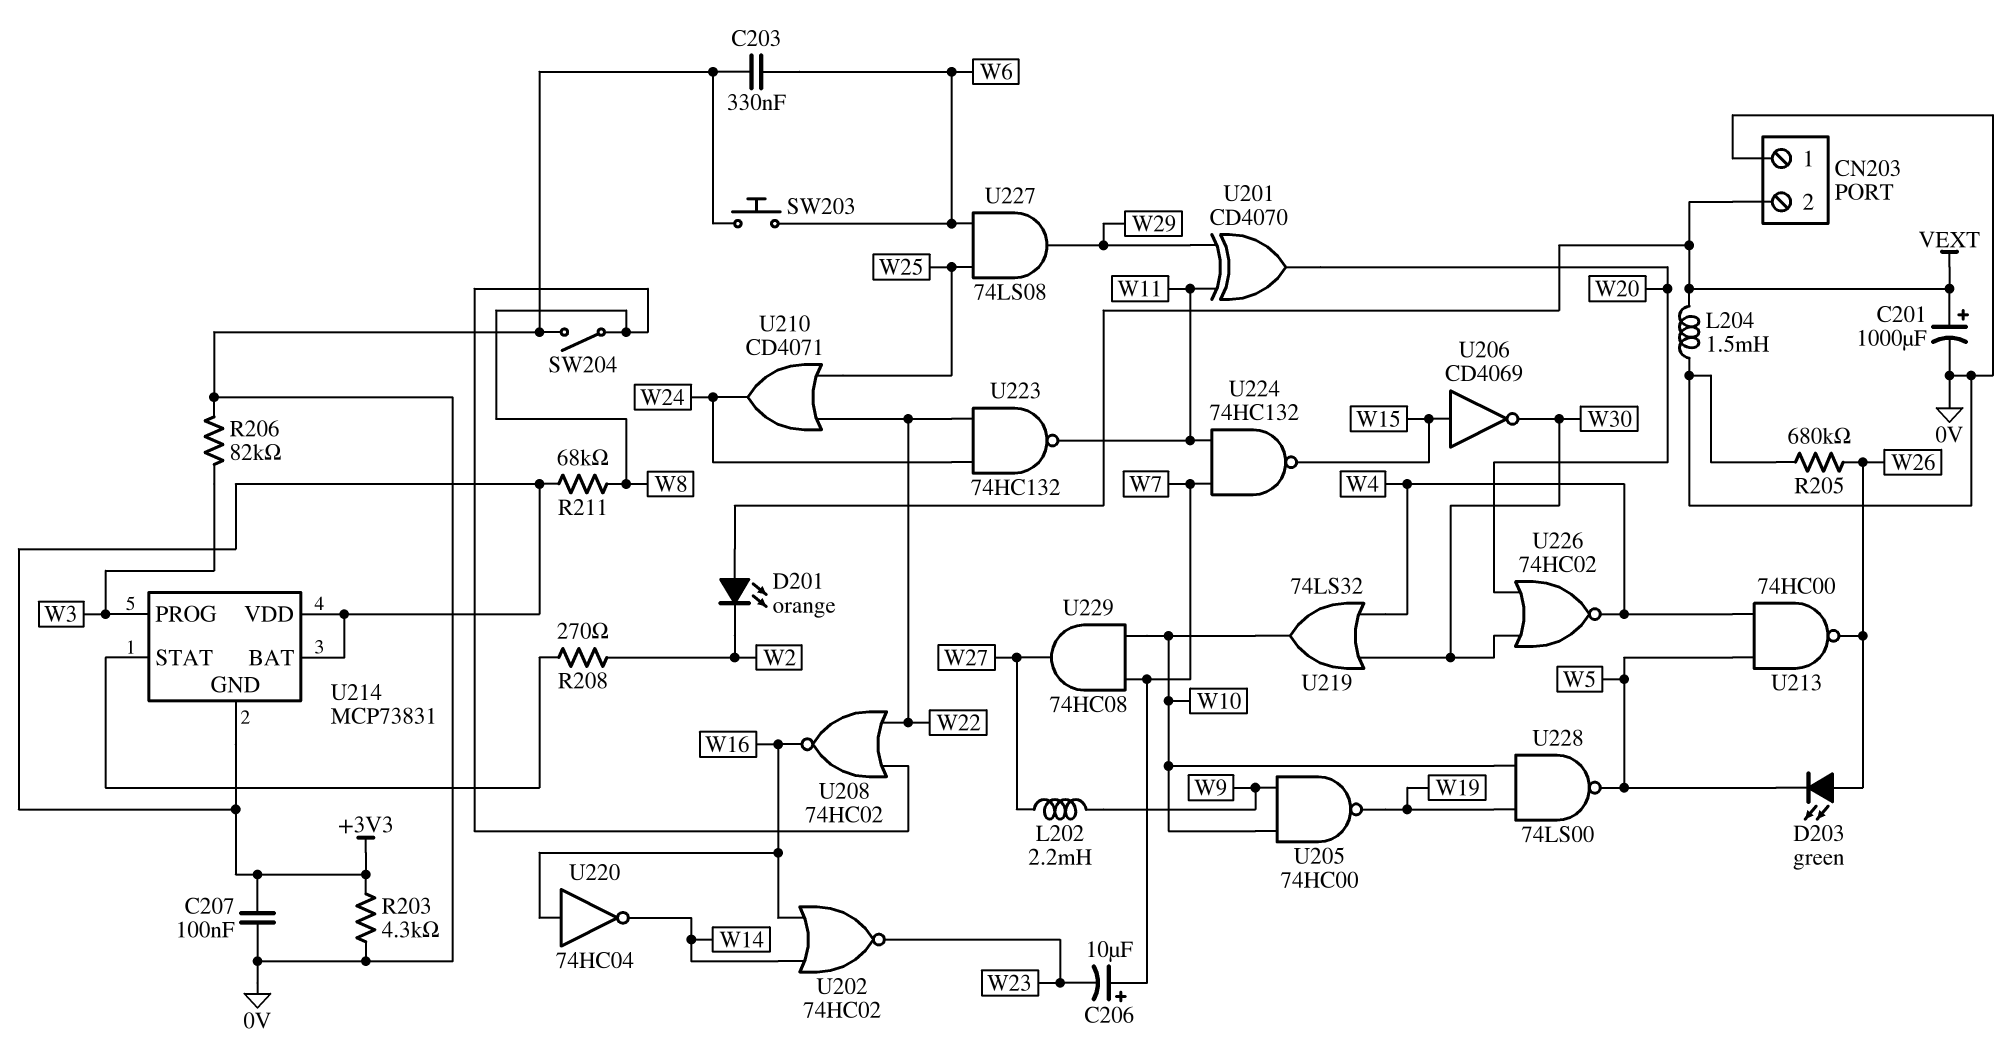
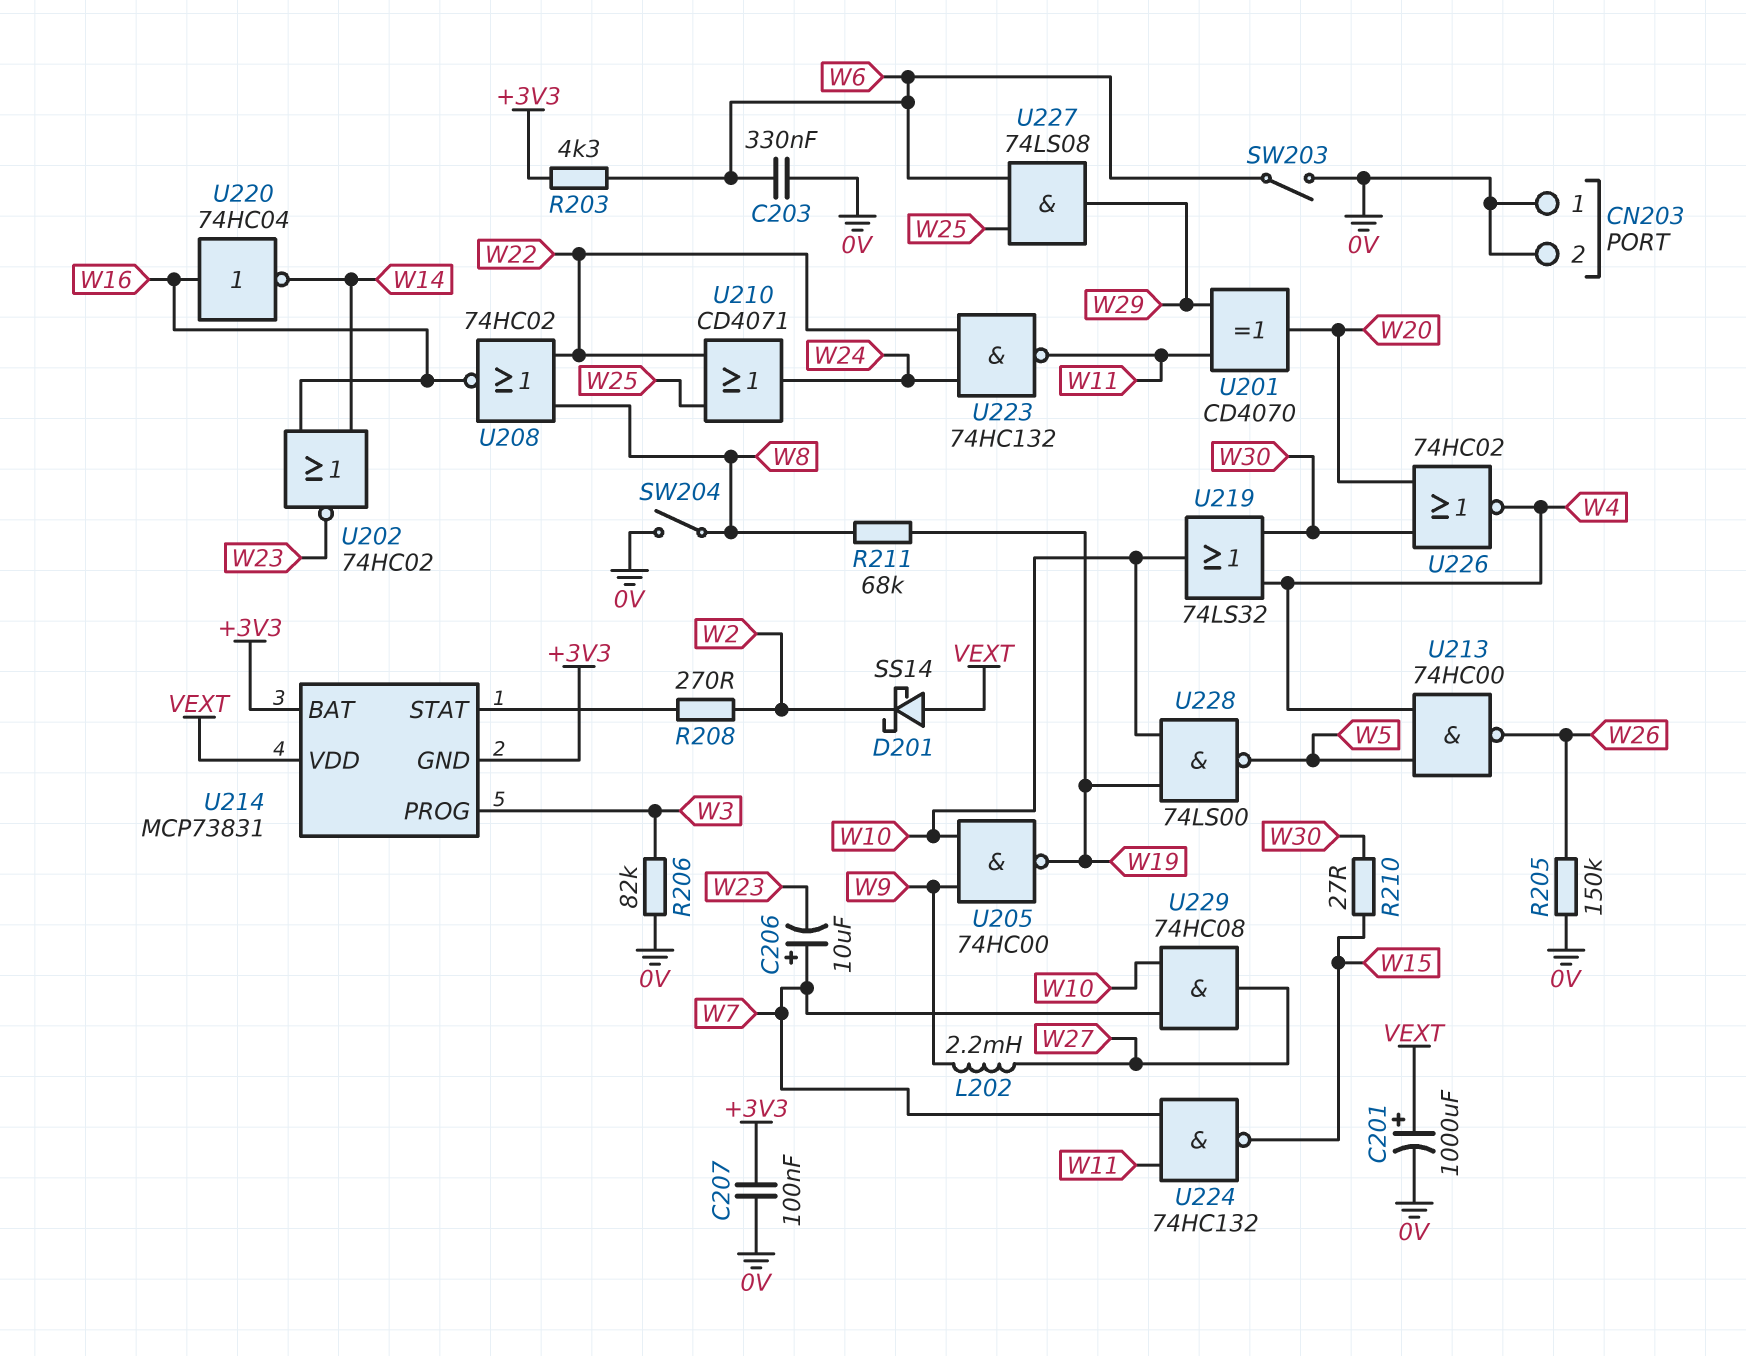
CN203 pin 2: VEXT -> 0V
D201: LED orange (A VEXT, K W2) -> schottky SS14 (A VEXT, K W2)
D203: LED green (A W26, K W5) -> none
L204: 1.5mH (0V, VEXT) -> none
R203: 4.3k (+3V3, 0V) -> 4.3k (+3V3, W6)
R205: 680k (0V, W26) -> 150k (0V, W26)
R210: none -> 27 (W15, W30)
R211: 68k (+3V3, W8) -> 68k (W8, W19)
SW203: button (0V, W6) -> switch (0V, W6)
U206: NOT CD4069 (in W15, out W30) -> none
U214 pin VDD: +3V3 -> VEXT

